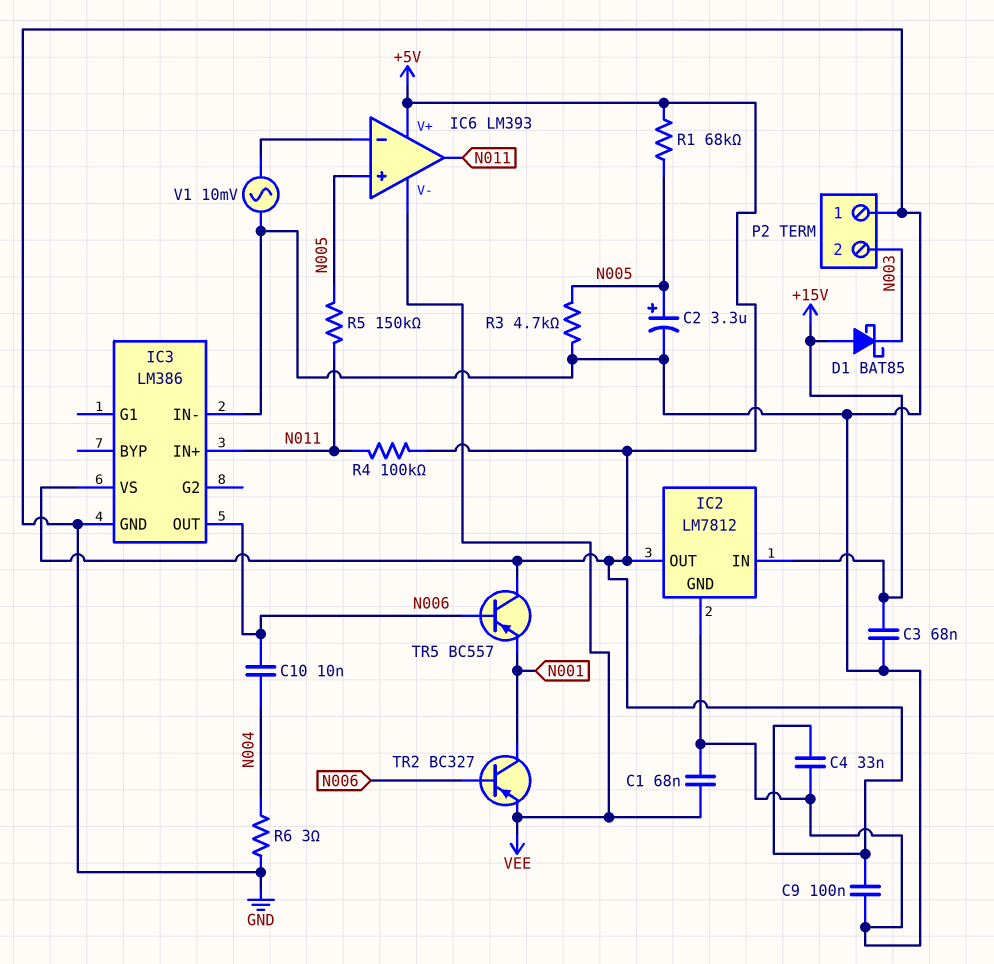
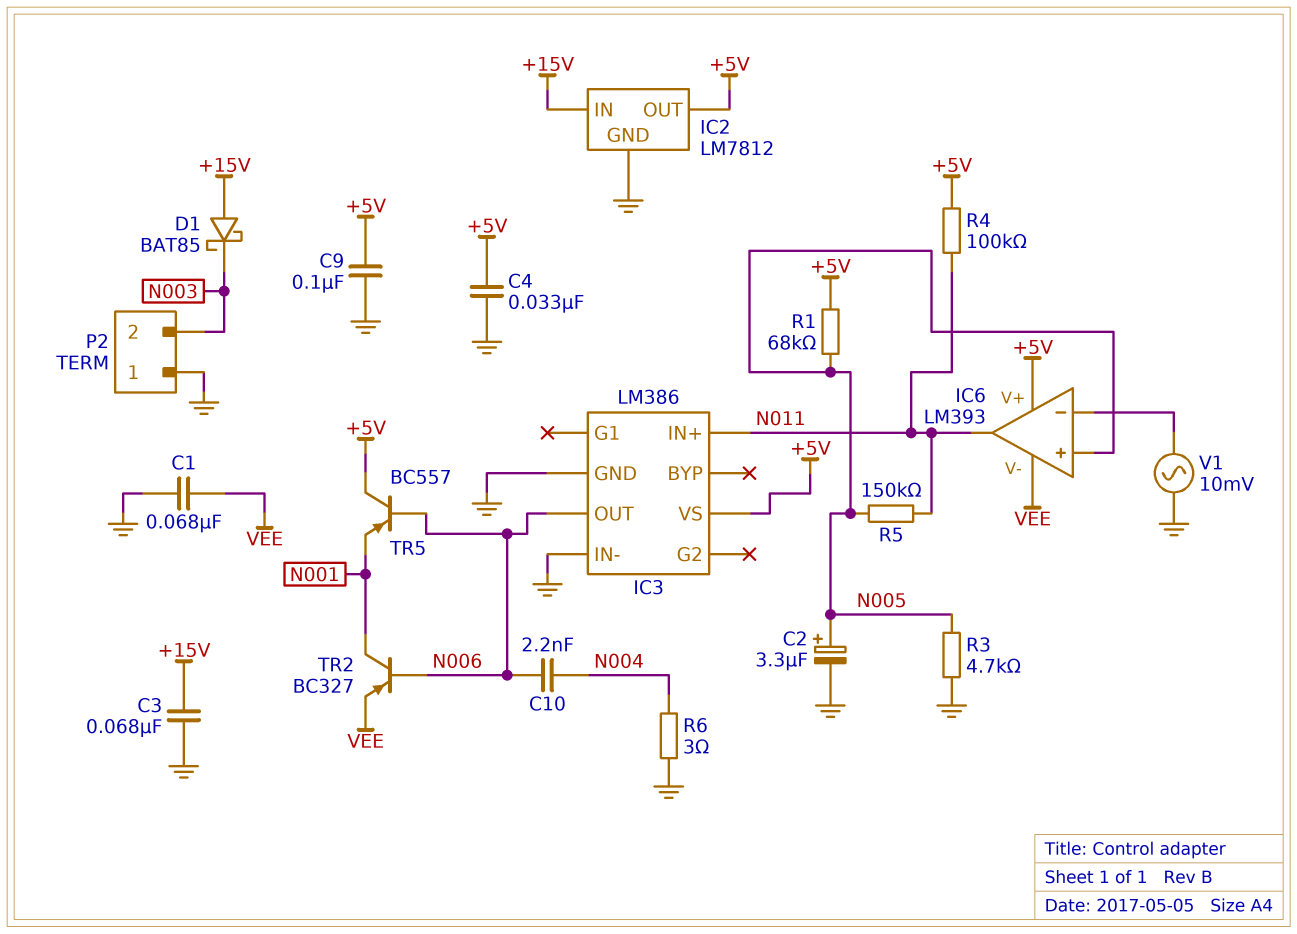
C10: 10nF (N004, N006) -> 2.2nF (N004, N006)

